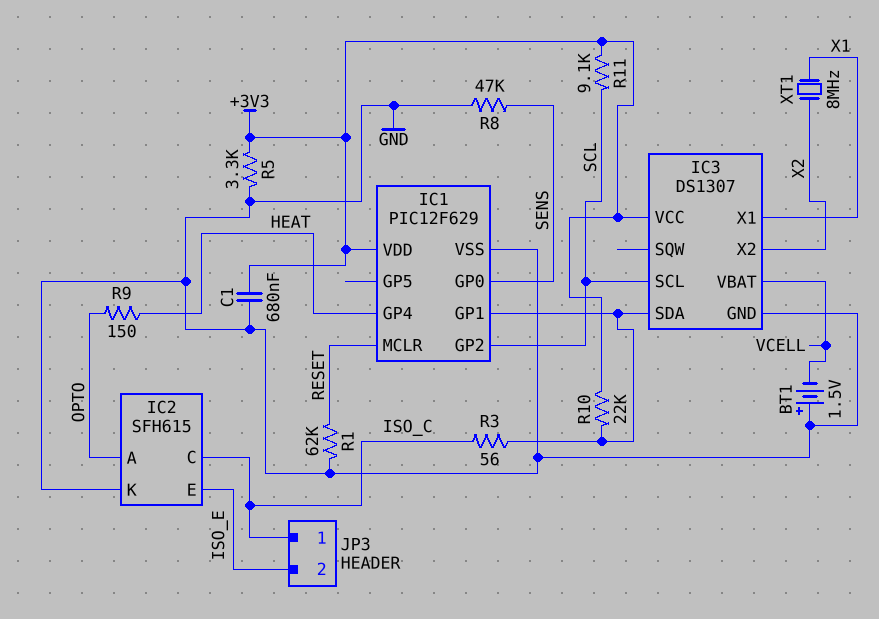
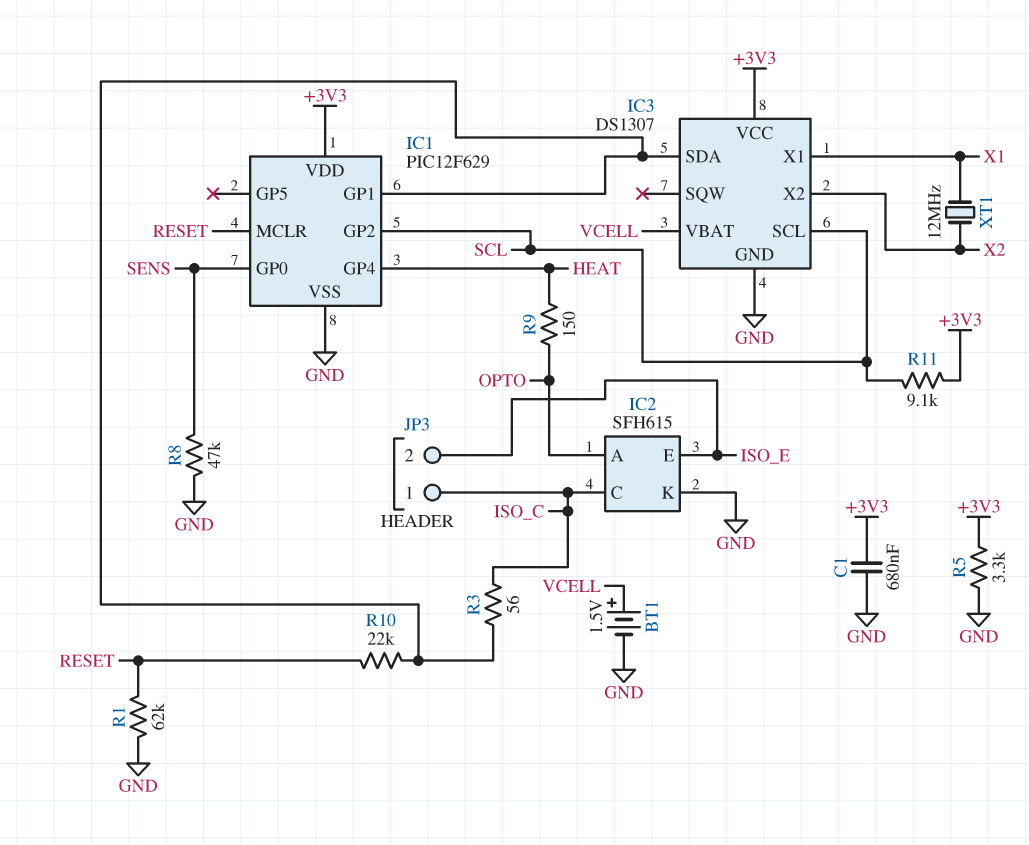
BT1: 1.5V (plus GND, minus VCELL) -> 1.5V (plus VCELL, minus GND)
R10: 22k (+3V3, IC1/GP1) -> 22k (IC1/GP1, RESET)
XT1: 8MHz (X1, X2) -> 12MHz (X1, X2)

